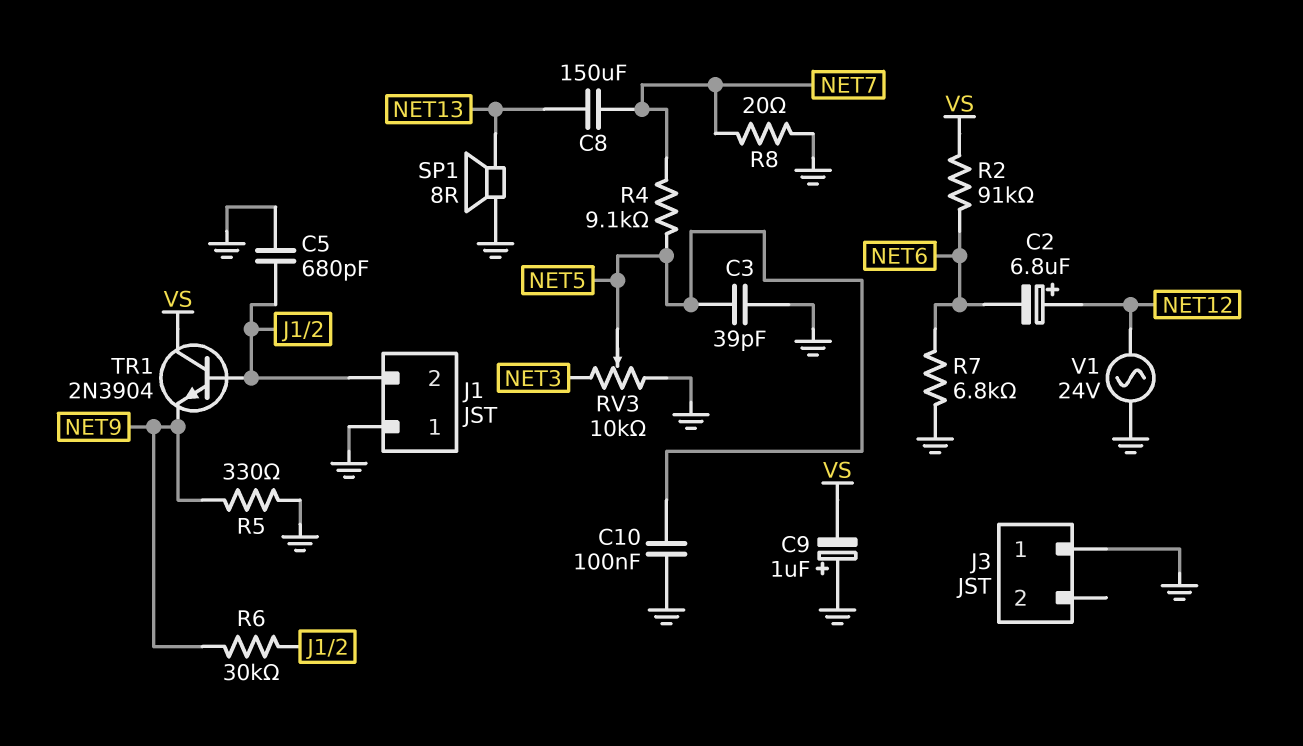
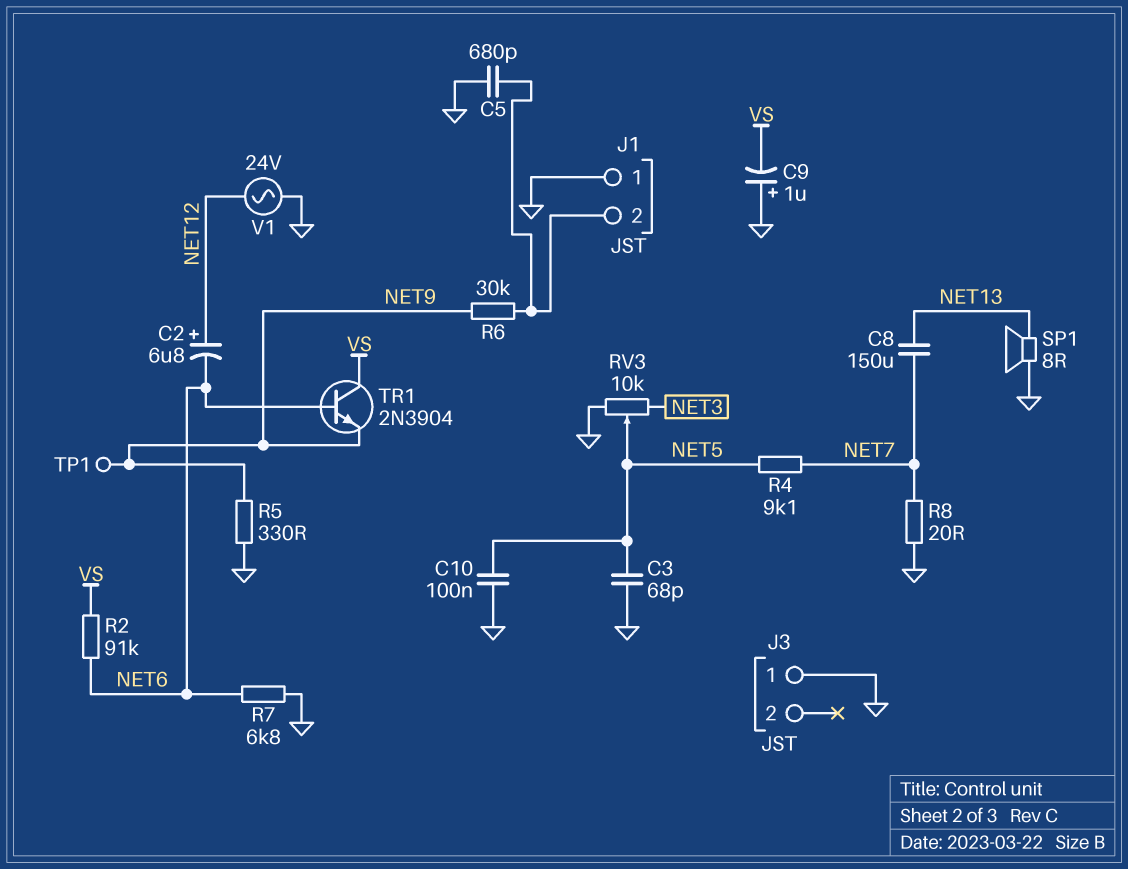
C3: 39pF (GND, NET5) -> 68pF (GND, NET5)
TP1: none -> test point (NET9)
TR1: NPN 2N3904 (B J1/2, C VS, E NET9) -> NPN 2N3904 (B NET6, C VS, E NET9)

